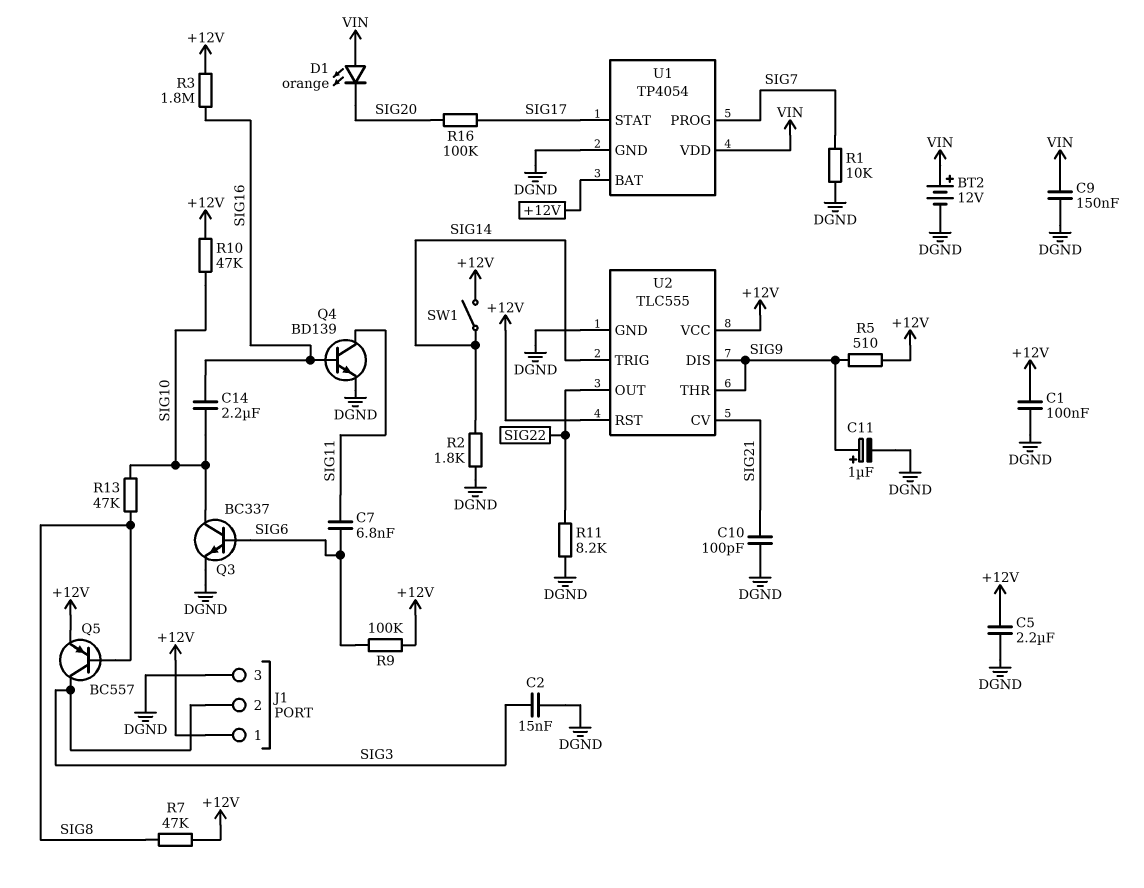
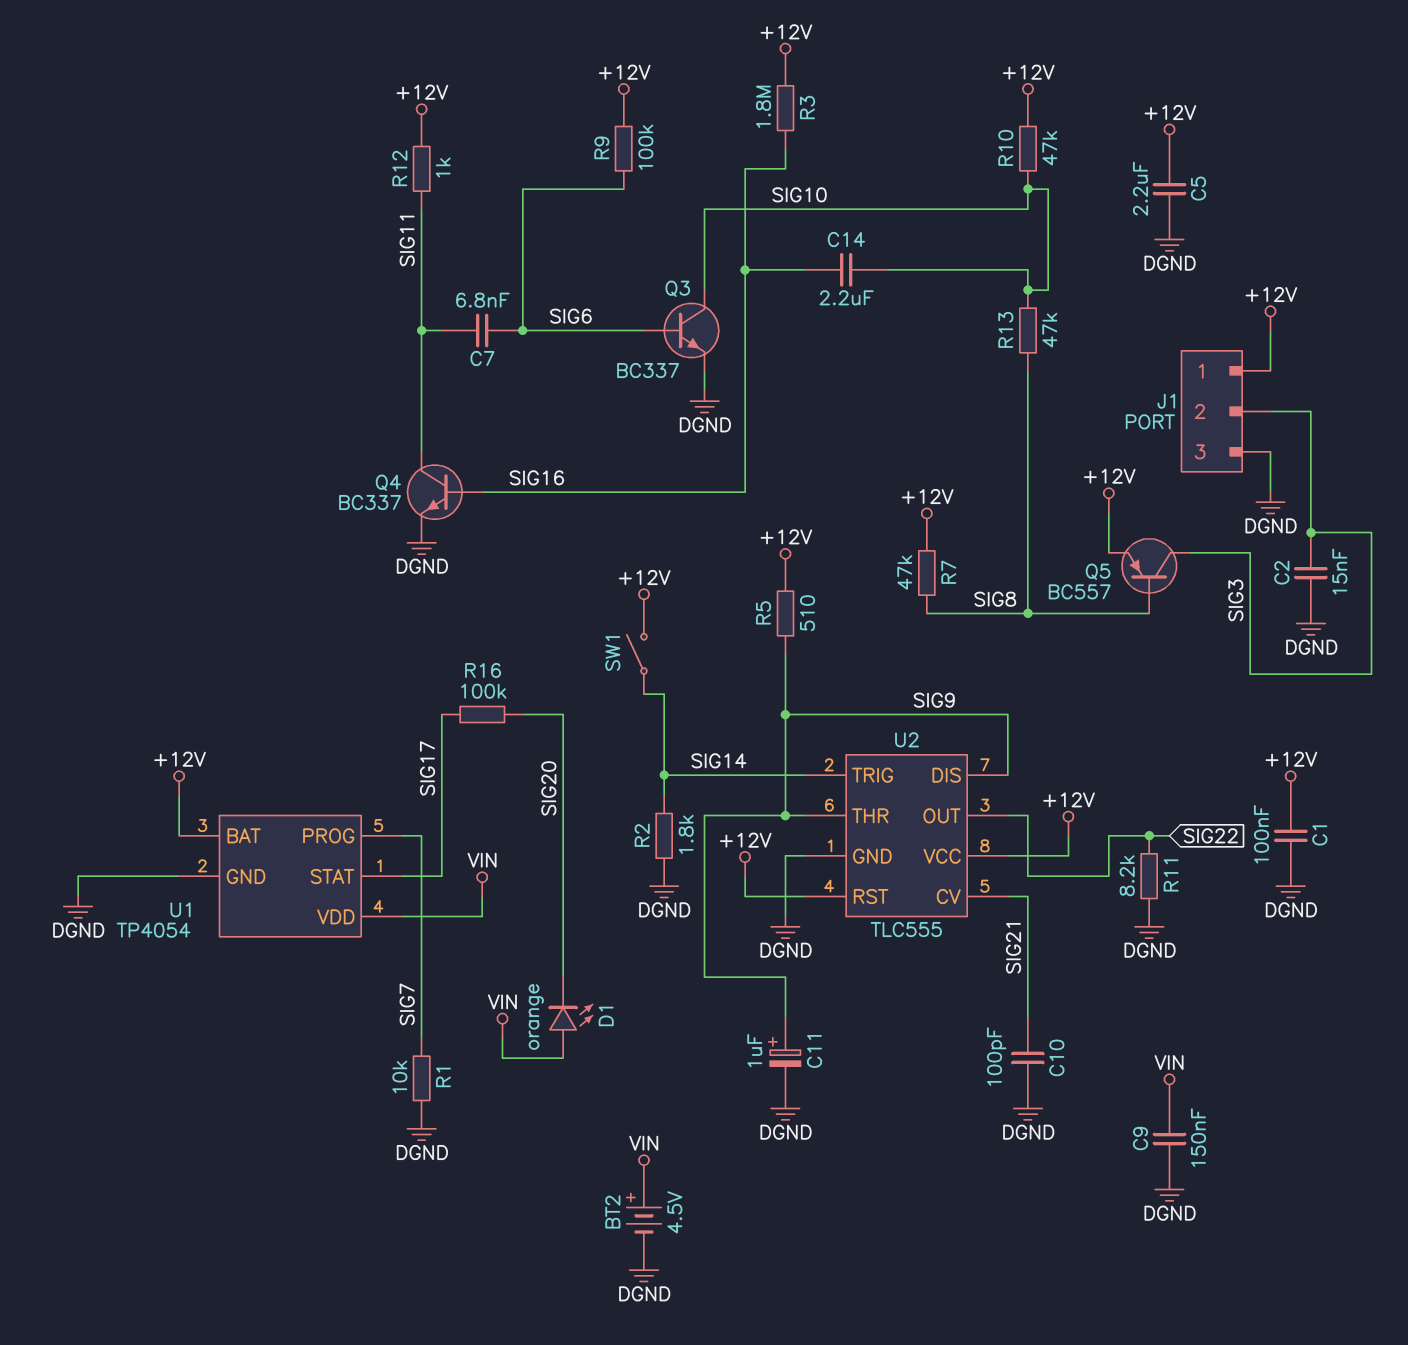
BT2: 12V (plus VIN, minus DGND) -> 4.5V (plus VIN, minus DGND)
Q4: NPN BD139 (B SIG16, C SIG11, E DGND) -> NPN BC337 (B SIG16, C SIG11, E DGND)
R12: none -> 1k (+12V, SIG11)

